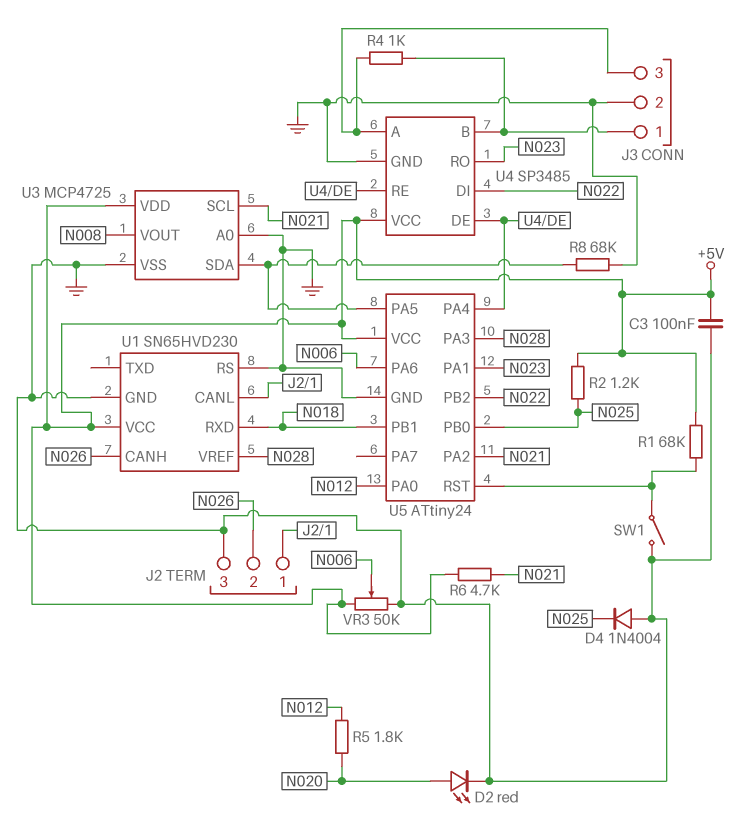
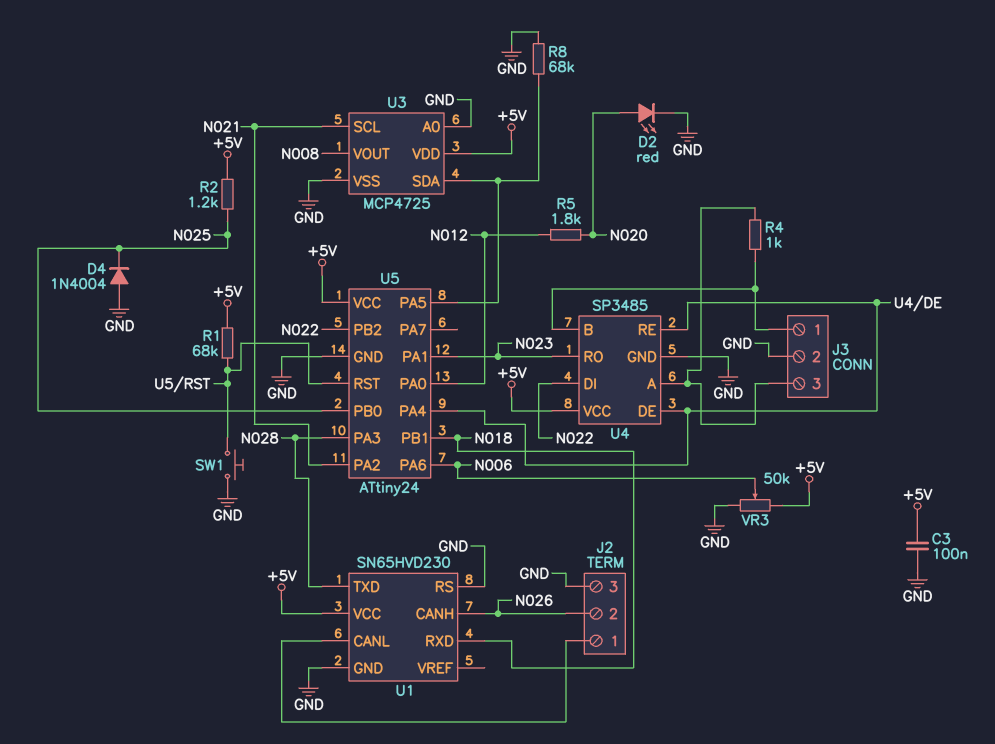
R6: 4.7k (+5V, N021) -> none
SW1: switch (GND, U5/RST) -> button (GND, U5/RST)
U1 pin TXD: none -> N028
U1 pin VREF: N028 -> none

